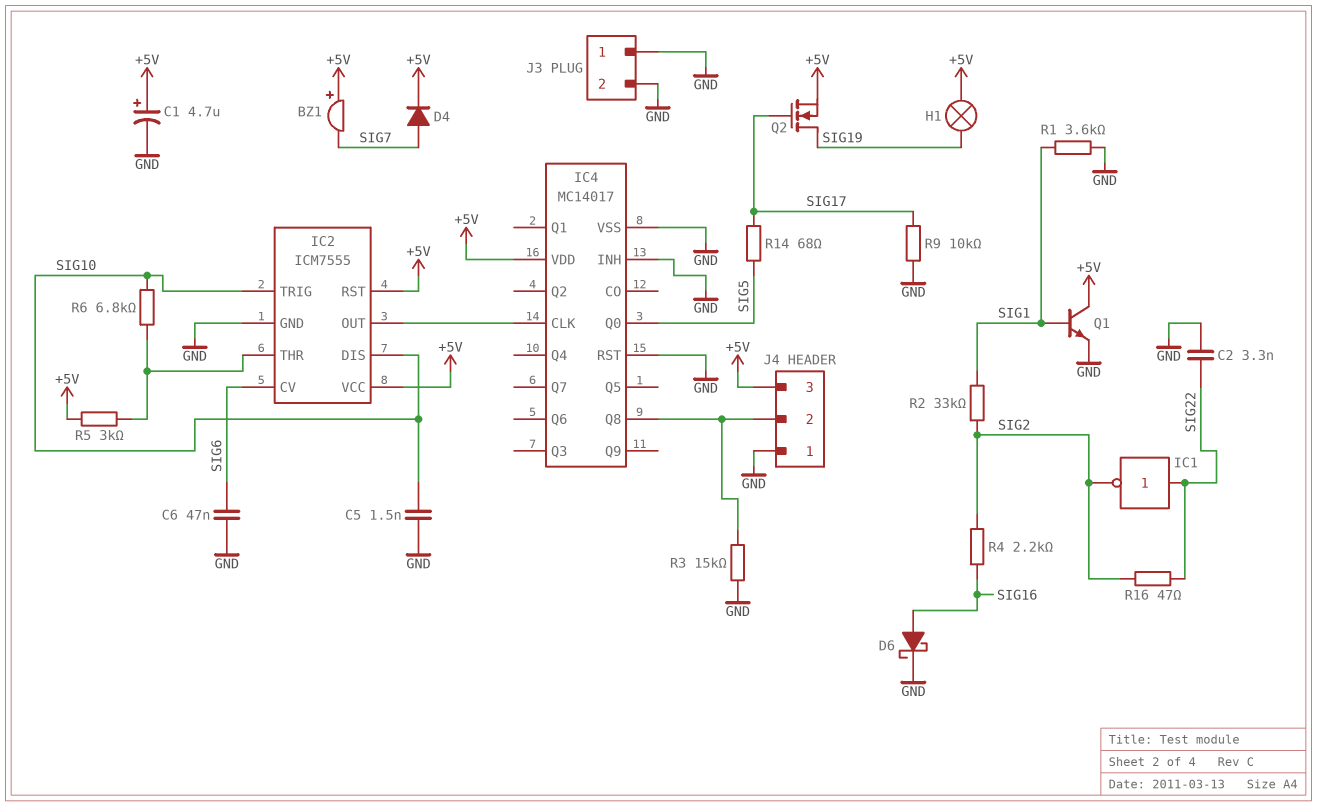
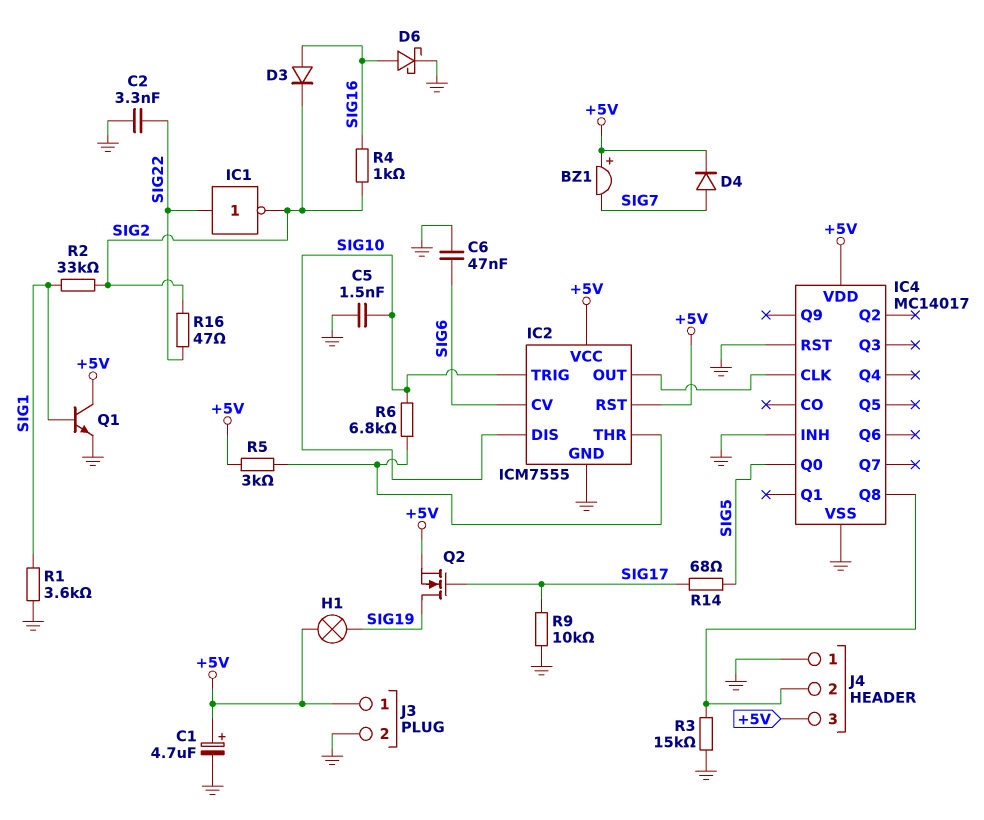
D3: none -> diode (A SIG16, K SIG2)
J3 pin 1: GND -> +5V
R4: 2.2k (SIG2, SIG16) -> 1k (SIG2, SIG16)

